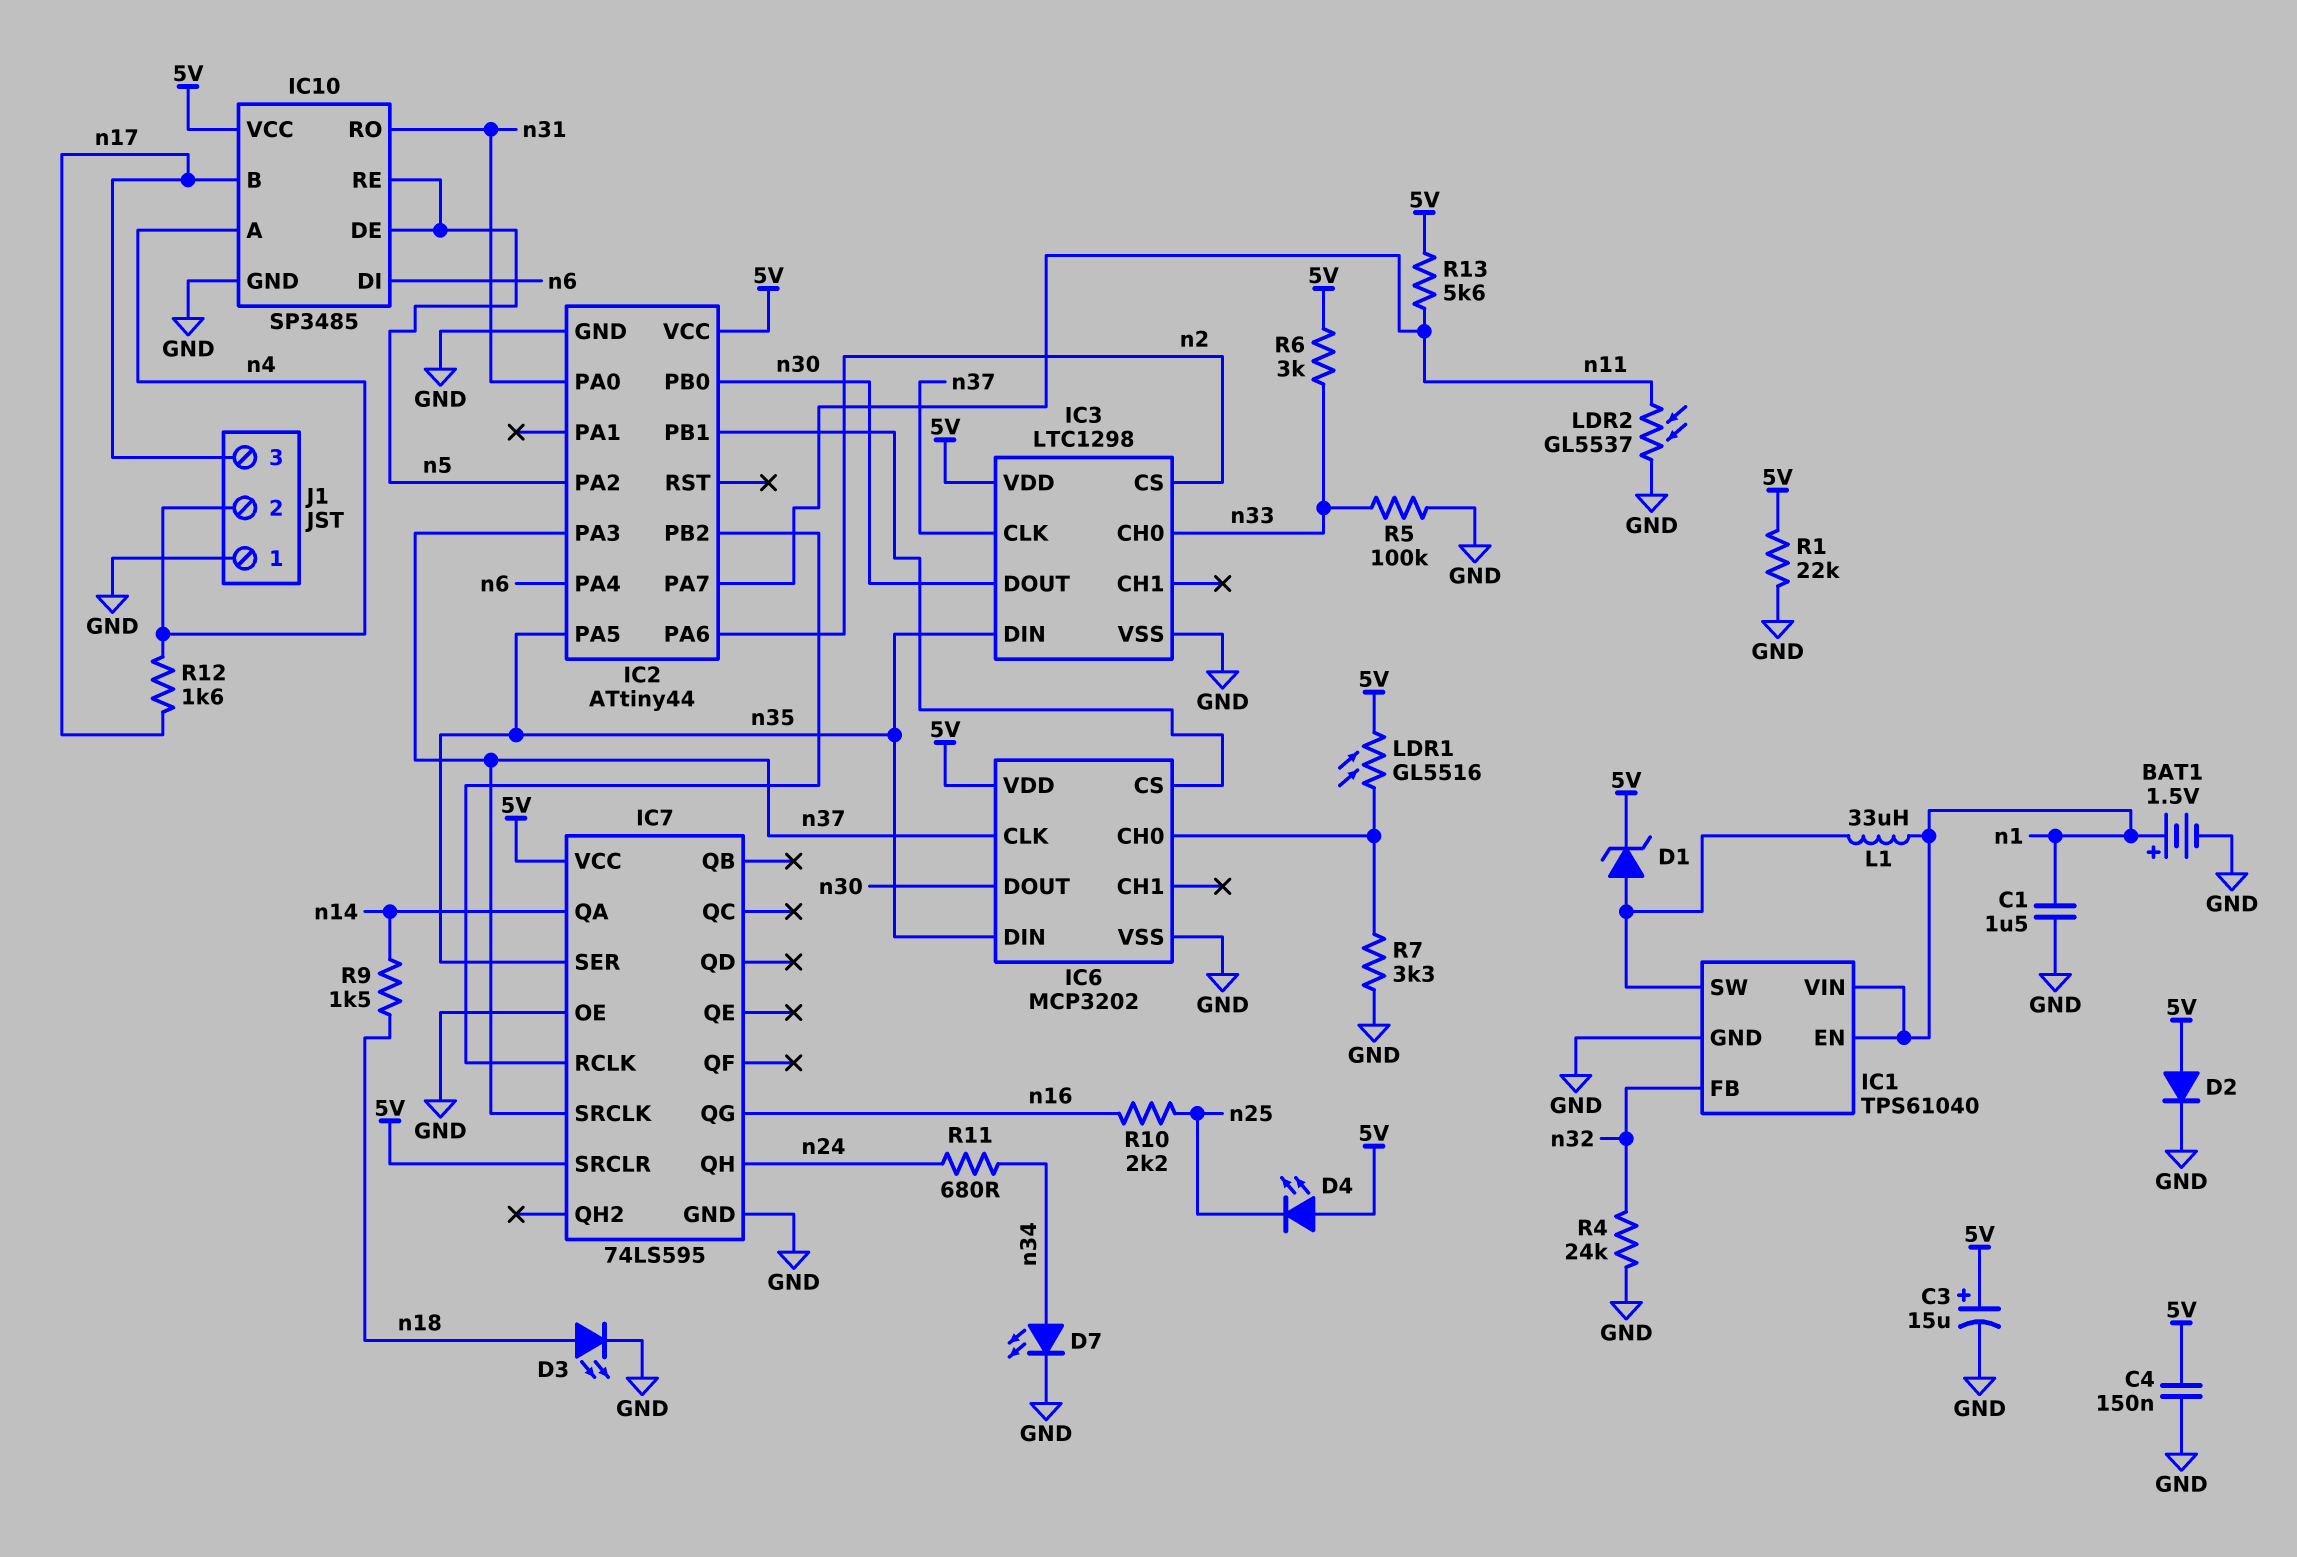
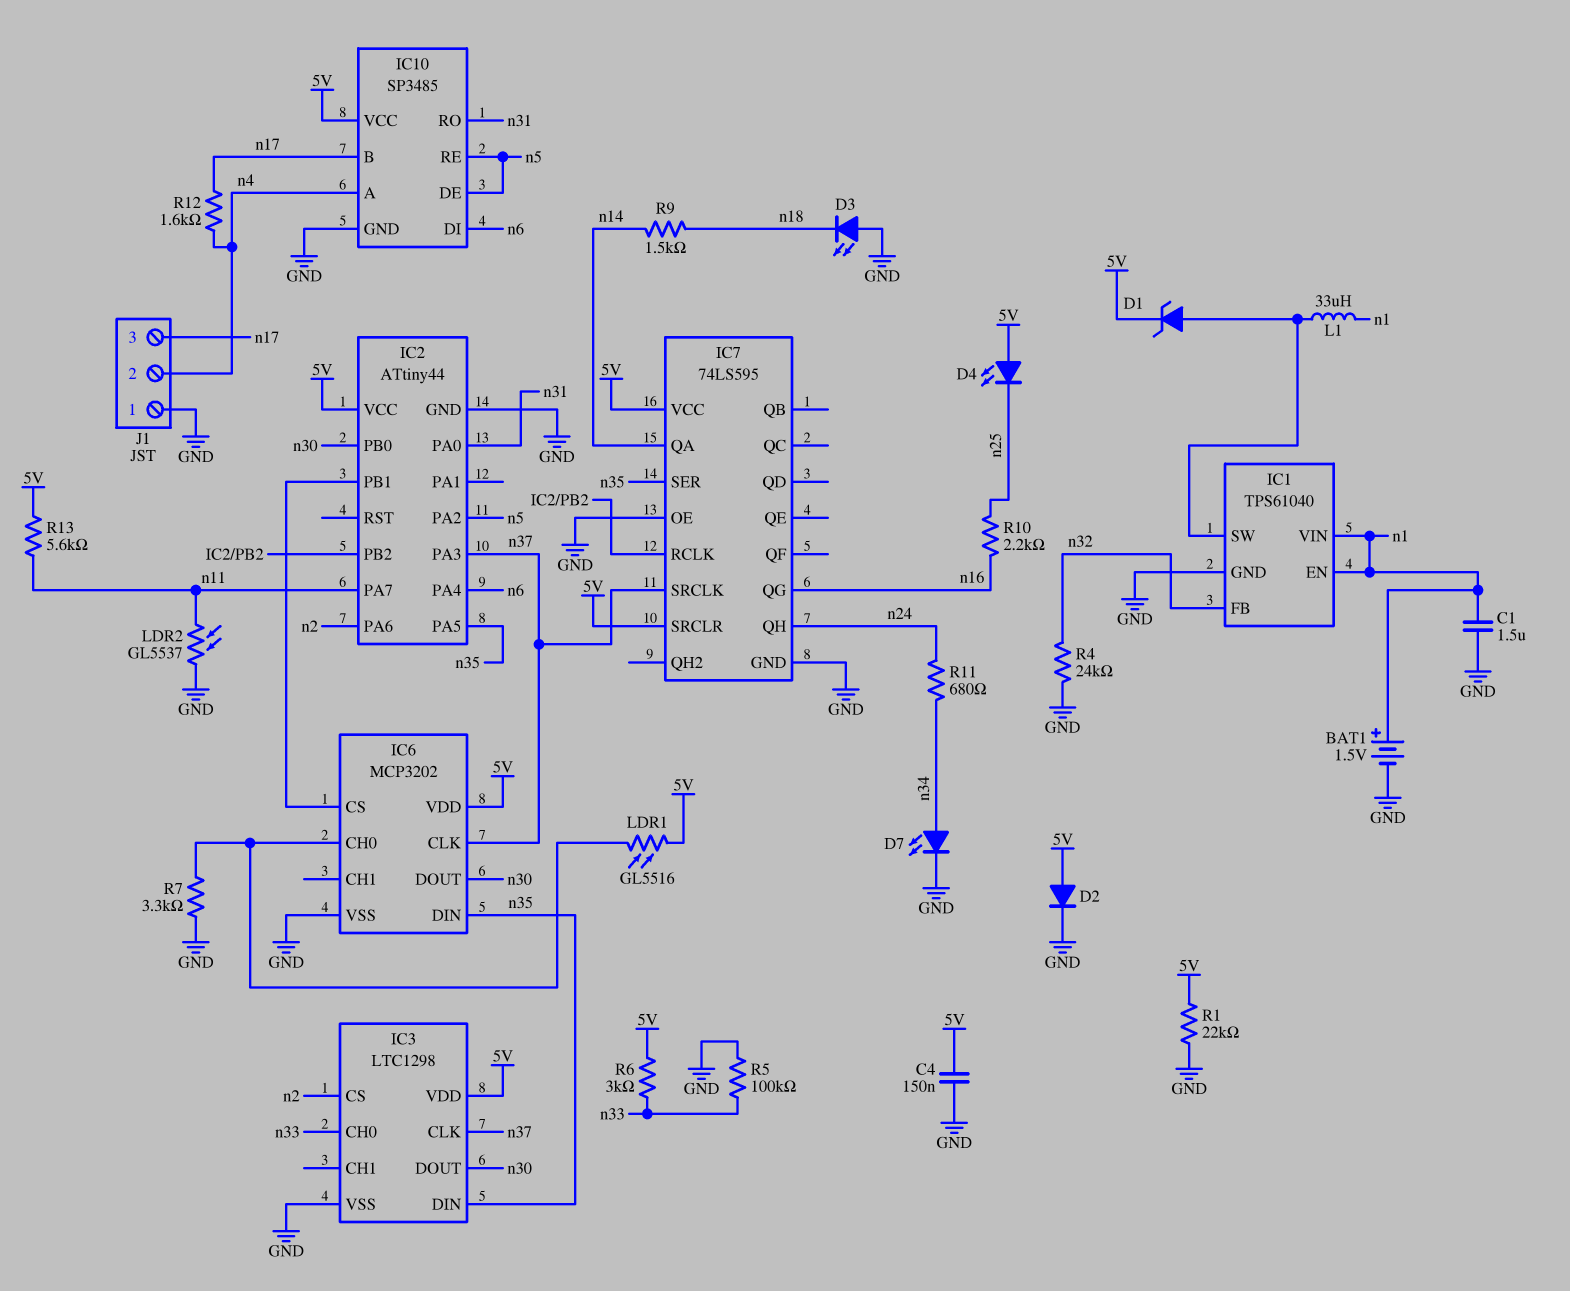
C3: 15uF (plus 5V, minus GND) -> none
D3: LED (A n18, K GND) -> LED (A GND, K n18)

